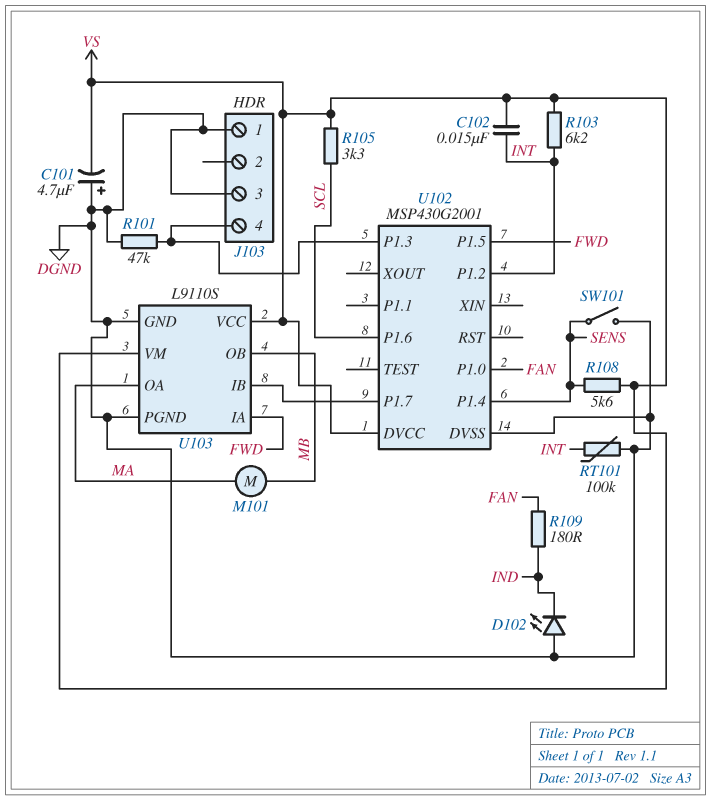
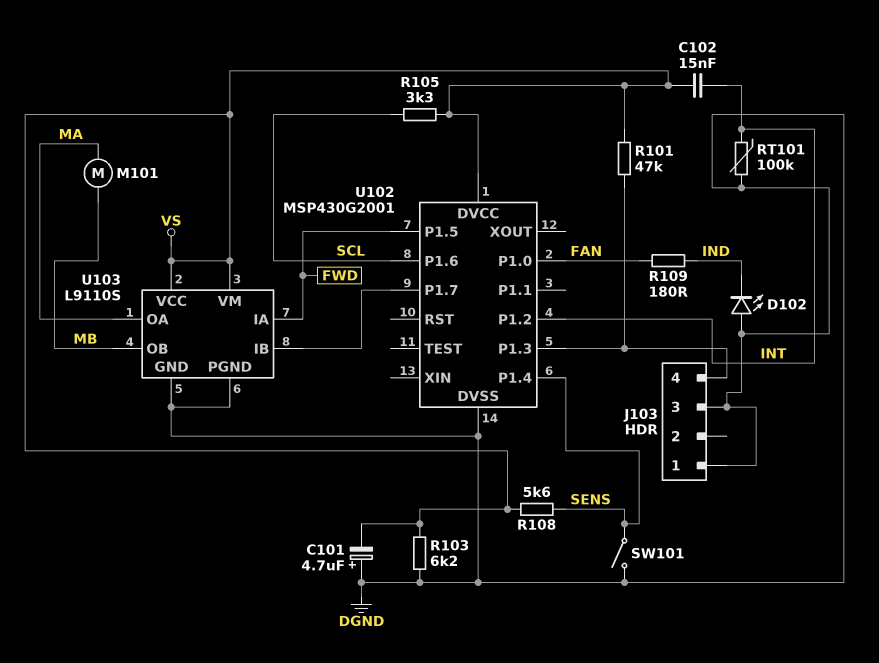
R101: 47k (DGND, J103/4) -> 47k (J103/4, VS)
R103: 6.2k (INT, VS) -> 6.2k (DGND, VS)

